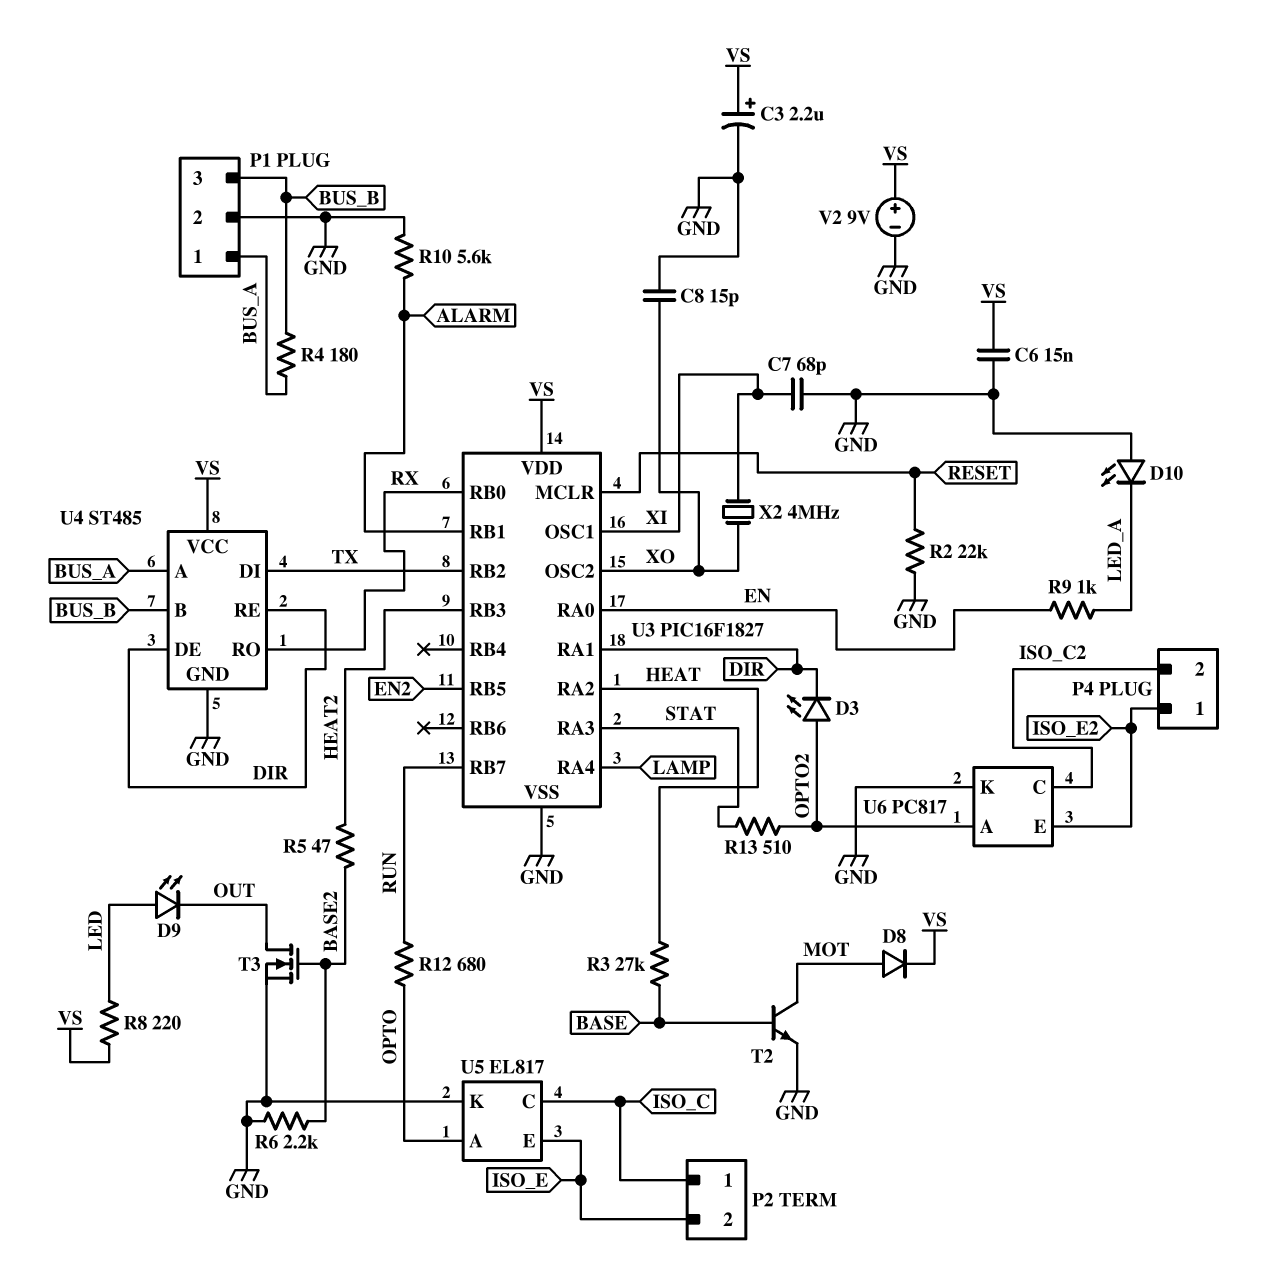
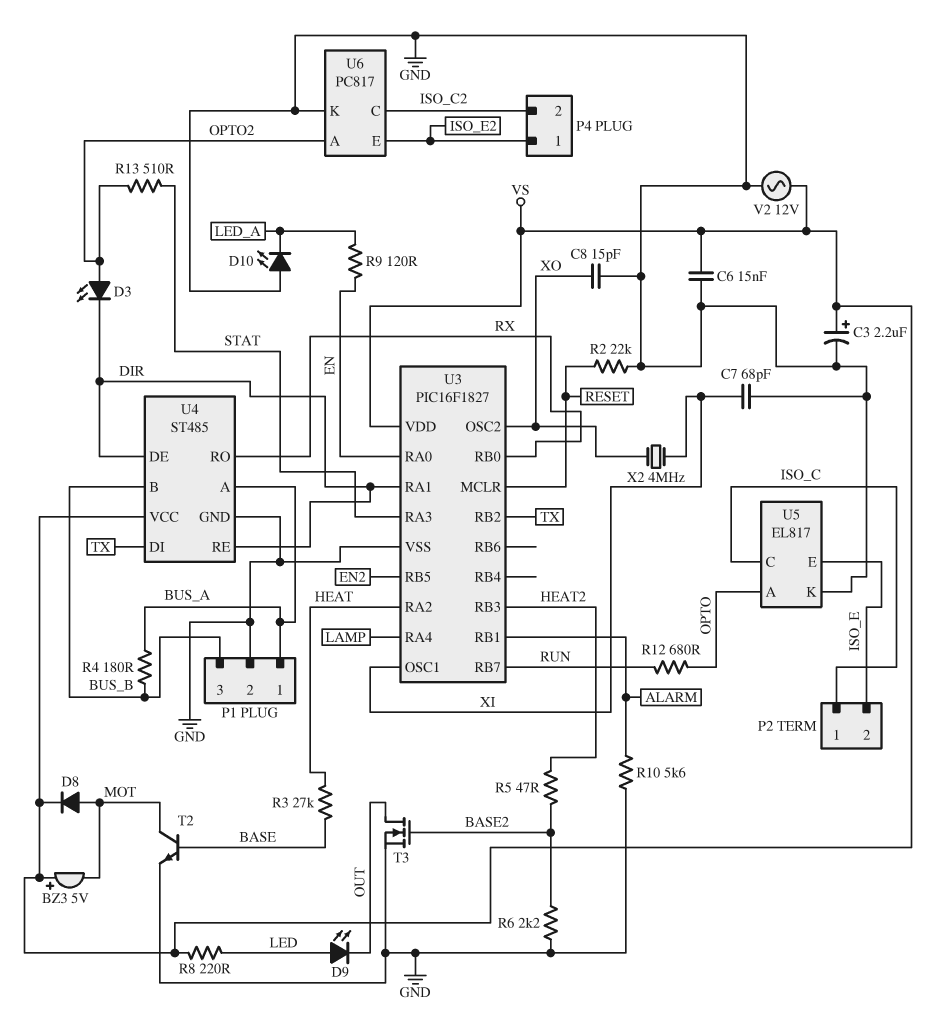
BZ3: none -> buzzer 5V (plus VS, minus MOT)
R9: 1k (EN, LED_A) -> 120 (EN, LED_A)
V2: 9V (plus VS, minus GND) -> AC 12V (GND, VS)

